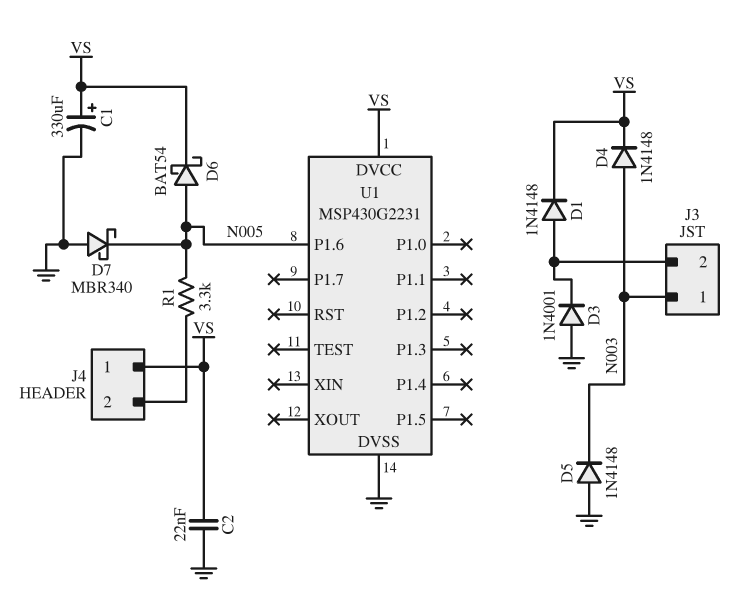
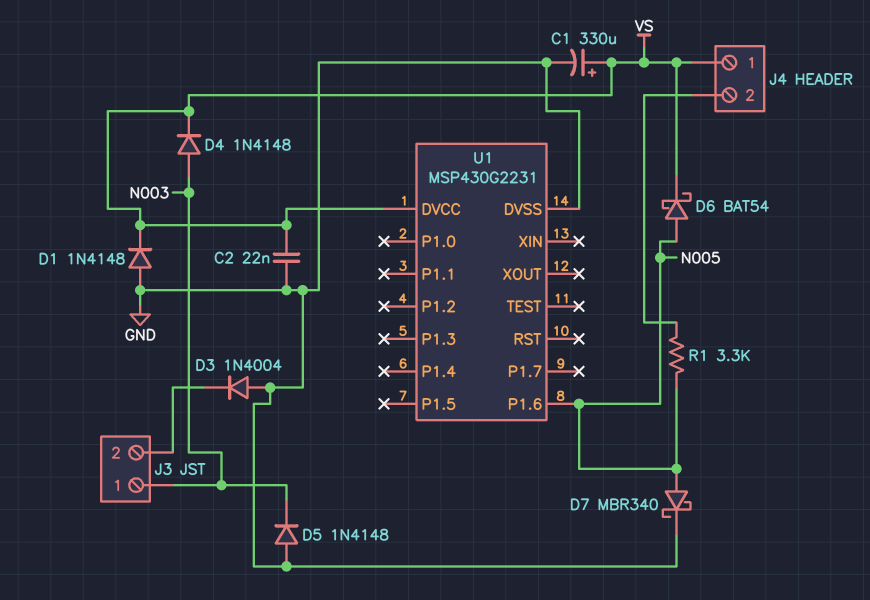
D1: diode 1N4148 (A J3/2, K VS) -> diode 1N4148 (A GND, K VS)
D3: diode 1N4001 (A GND, K J3/2) -> diode 1N4004 (A GND, K J3/2)
D7: schottky MBR340 (A GND, K N005) -> schottky MBR340 (A N005, K GND)

